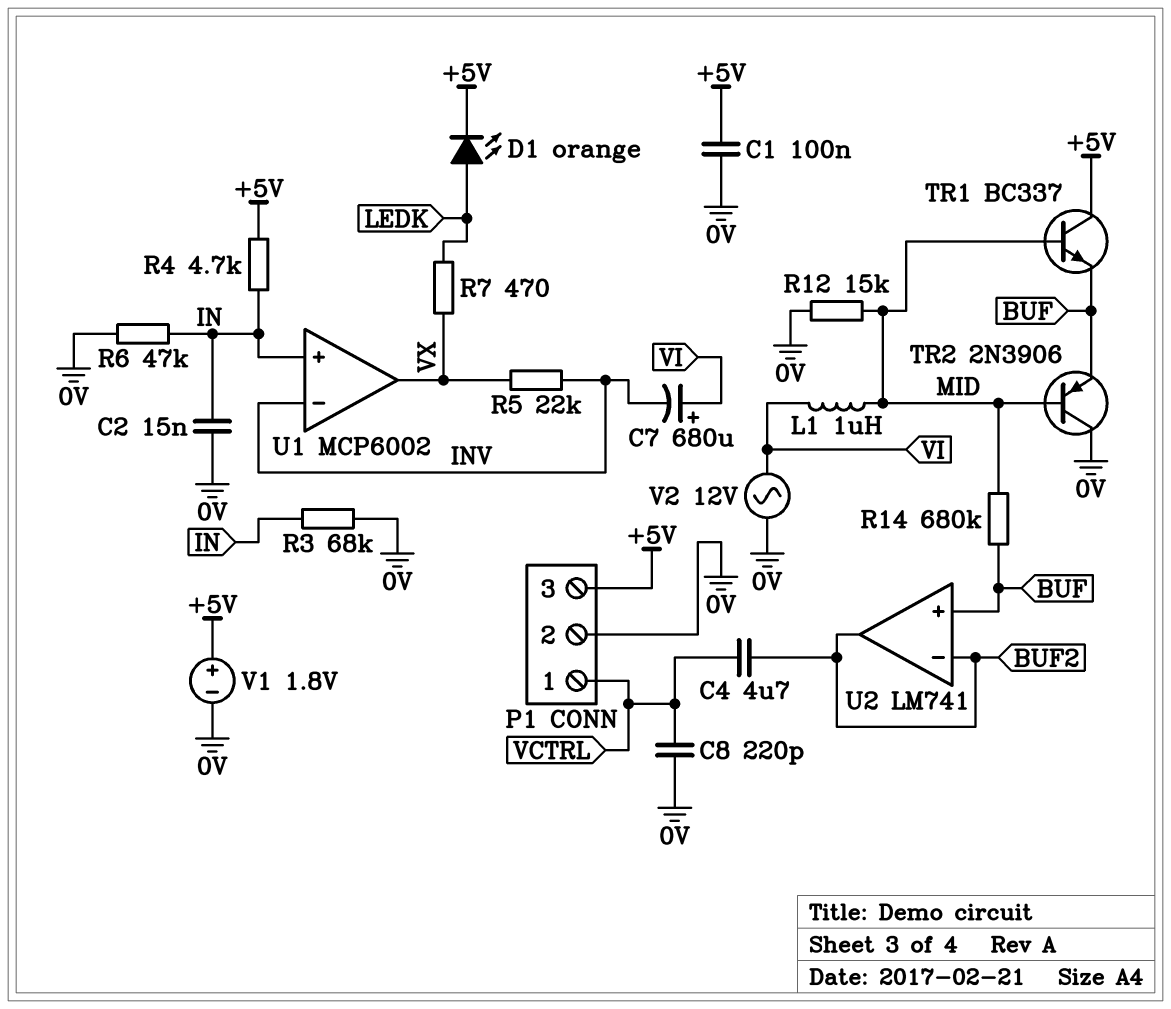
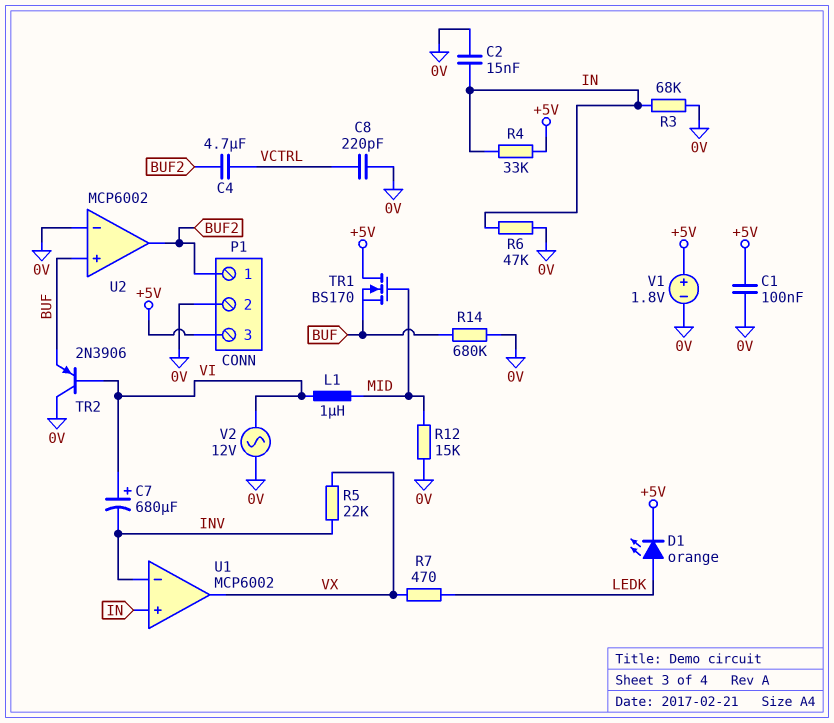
P1 pin 1: VCTRL -> BUF2
R4: 4.7k (+5V, IN) -> 33k (+5V, IN)
R14: 680k (BUF, MID) -> 680k (0V, BUF)
TR1: NPN BC337 (B MID, C +5V, E BUF) -> NMOS BS170 (G MID, D +5V, S BUF)
TR2: PNP 2N3906 (B MID, C 0V, E BUF) -> PNP 2N3906 (B VI, C 0V, E BUF)
U2: LM741 -> MCP6002
U2 pin in-: BUF2 -> 0V

